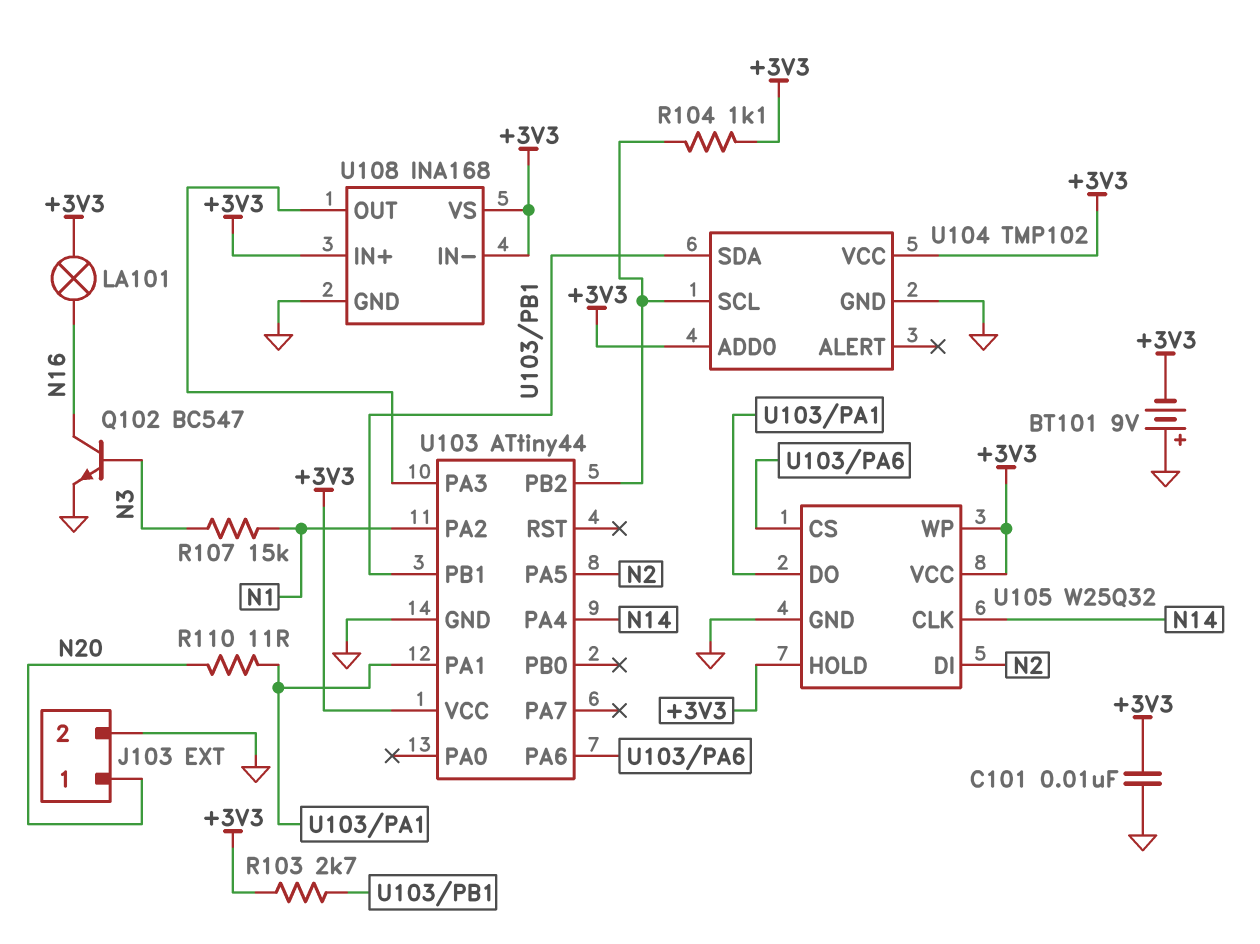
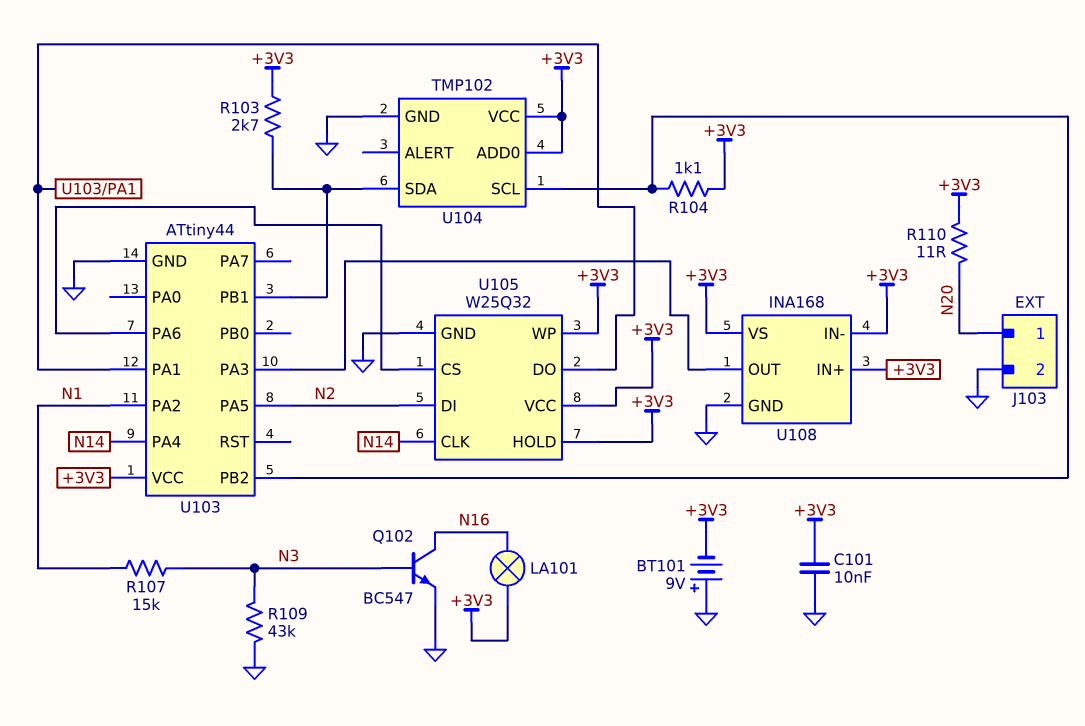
R109: none -> 43k (GND, N3)
R110: 11 (N20, U103/PA1) -> 11 (+3V3, N20)

